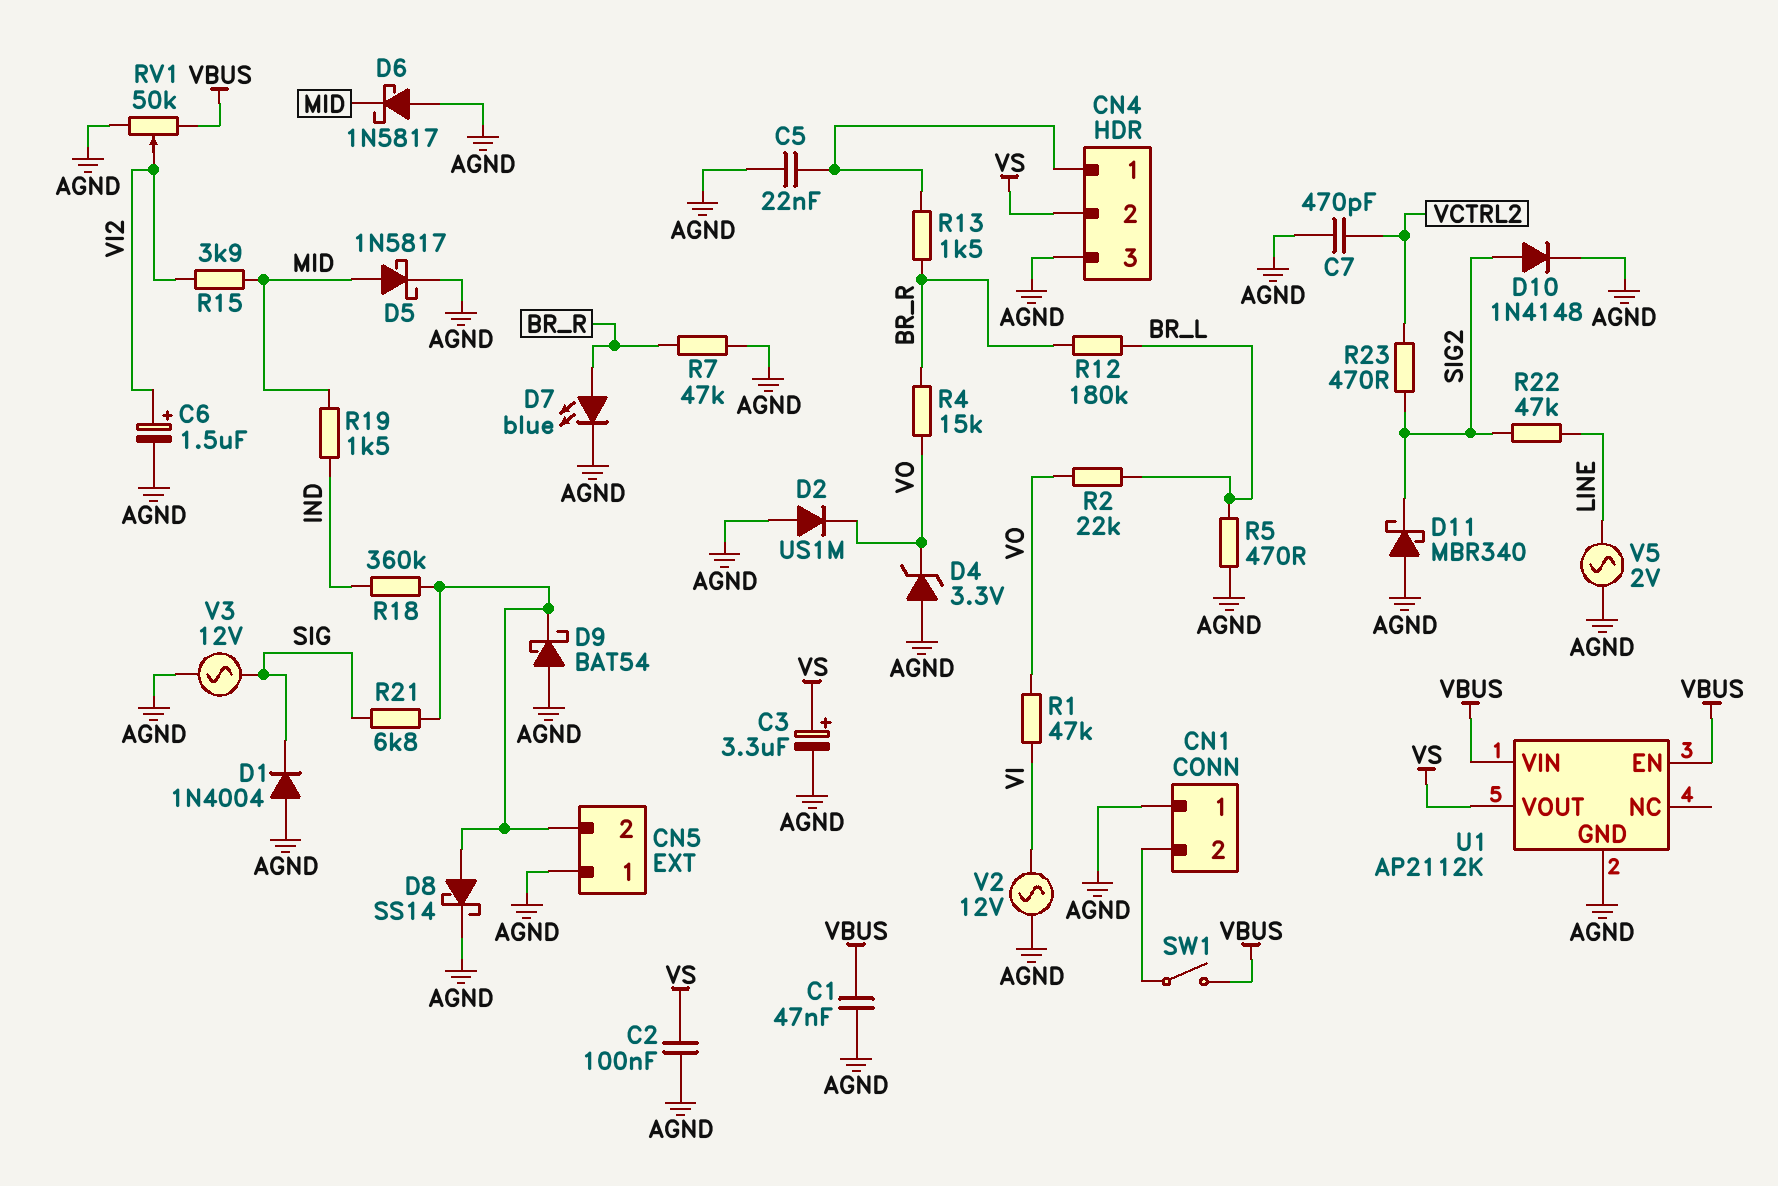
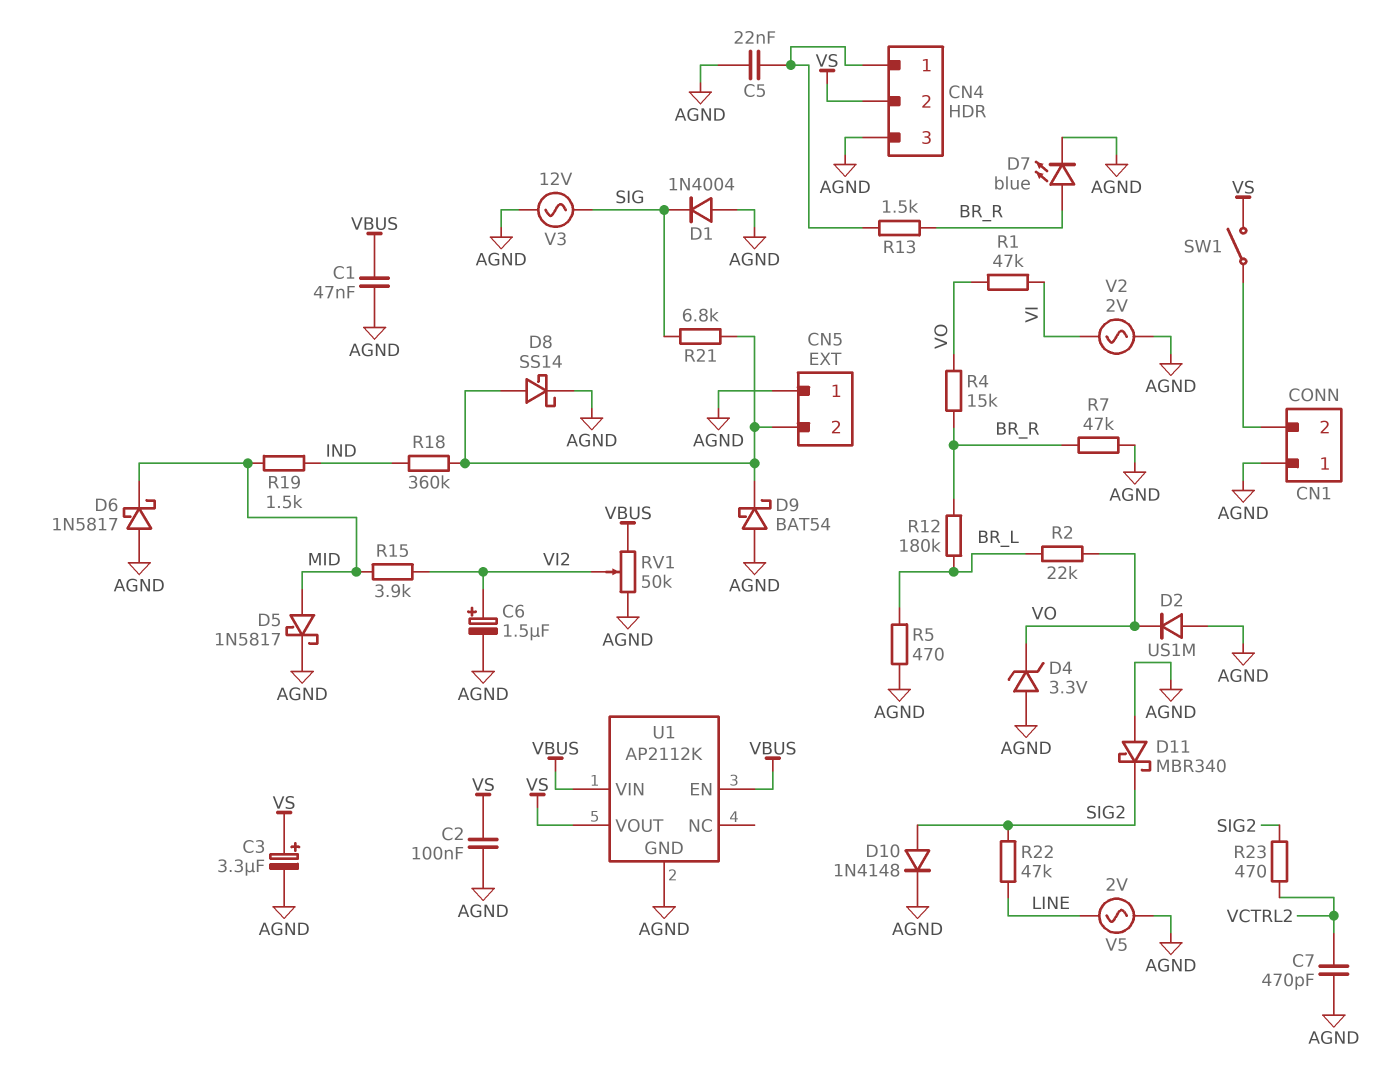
SW1: switch (CN1/2, VBUS) -> switch (CN1/2, VS)
V2: AC 12V (AGND, VI) -> AC 2V (AGND, VI)

